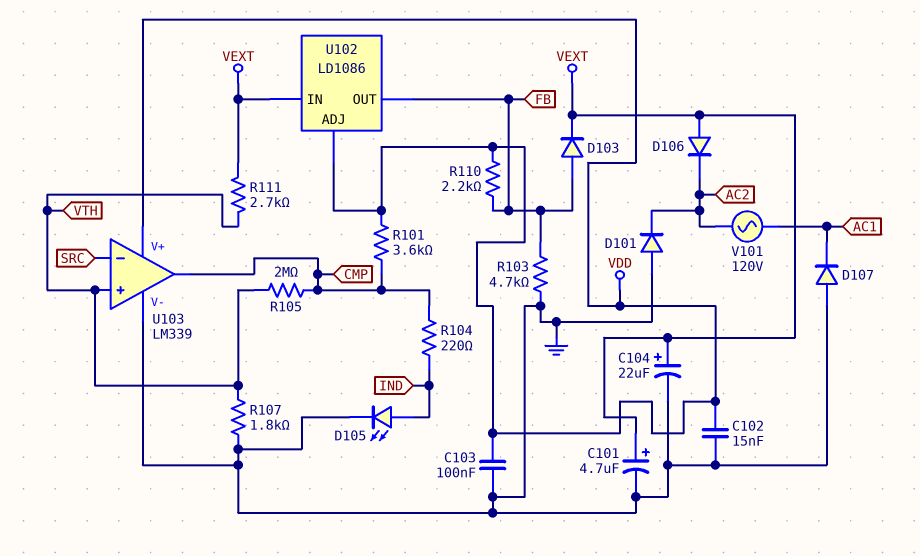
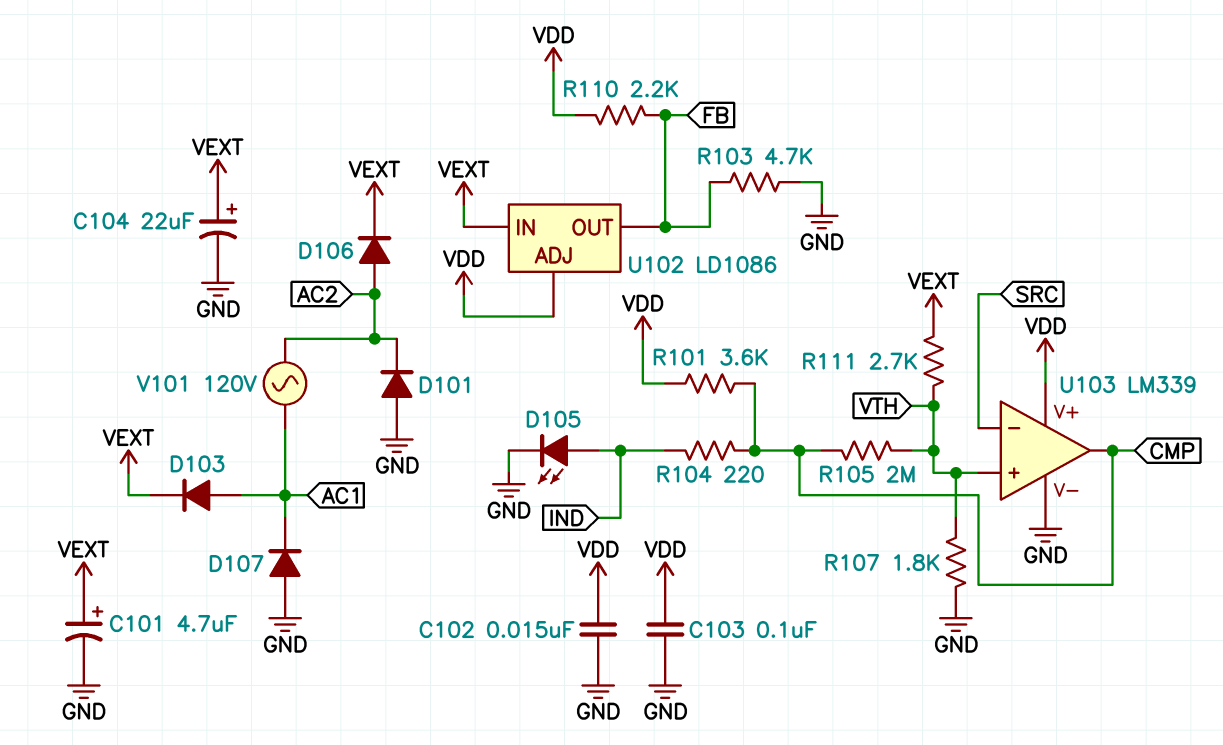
D103: diode (A FB, K VEXT) -> diode (A AC1, K VEXT)
D106: diode (A VEXT, K AC2) -> diode (A AC2, K VEXT)

